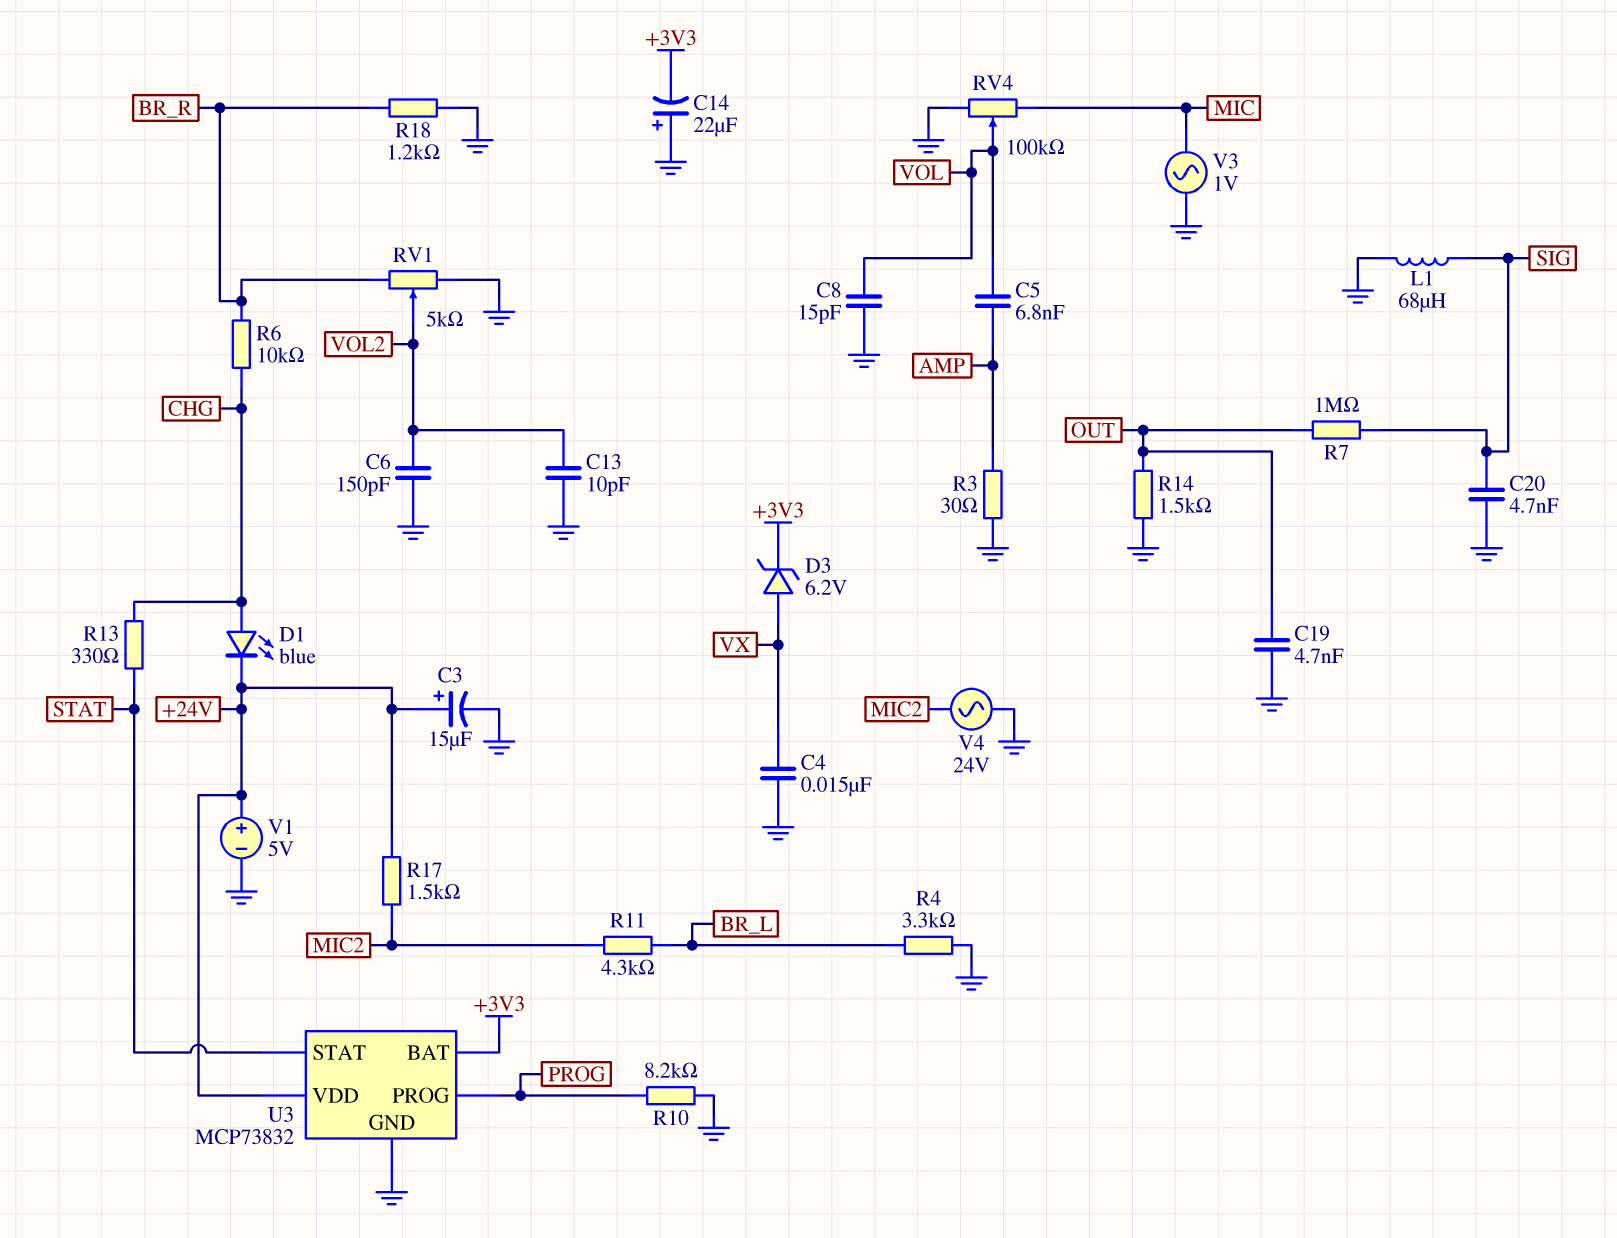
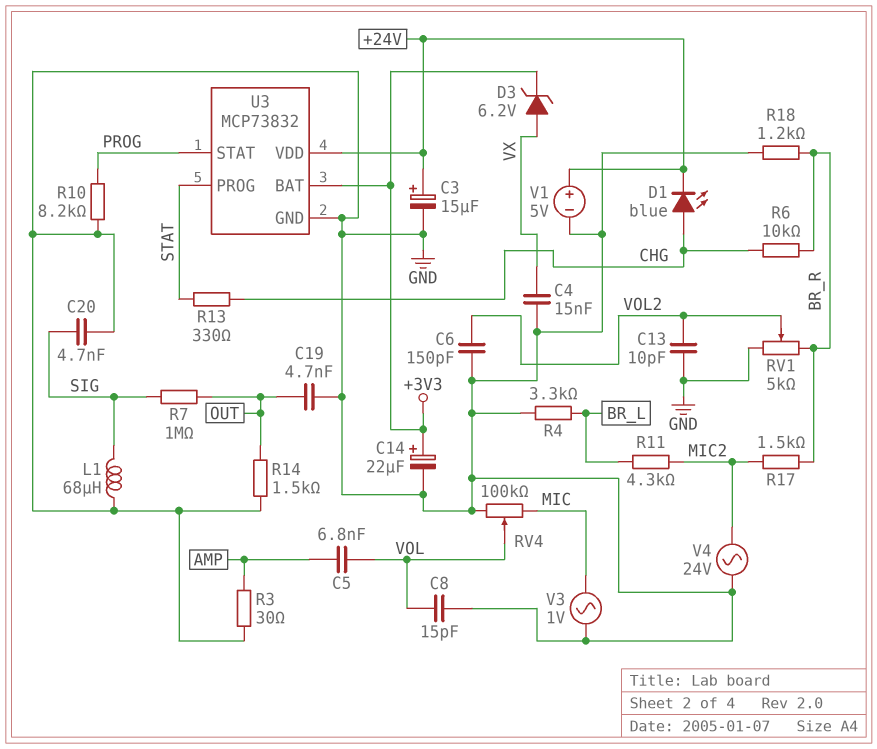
C14: 22uF (plus GND, minus +3V3) -> 22uF (plus +3V3, minus GND)
R17: 1.5k (+24V, MIC2) -> 1.5k (BR_R, MIC2)
U3 pin PROG: PROG -> STAT
U3 pin STAT: STAT -> PROG

